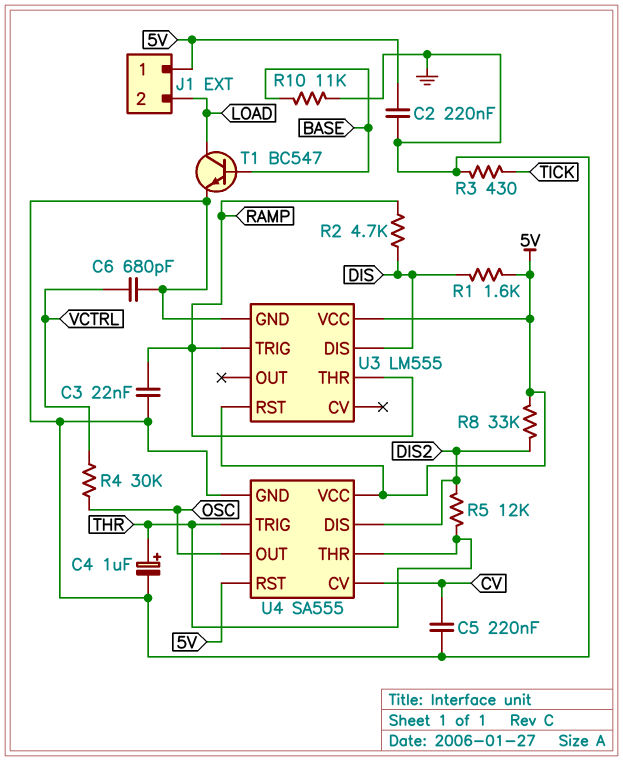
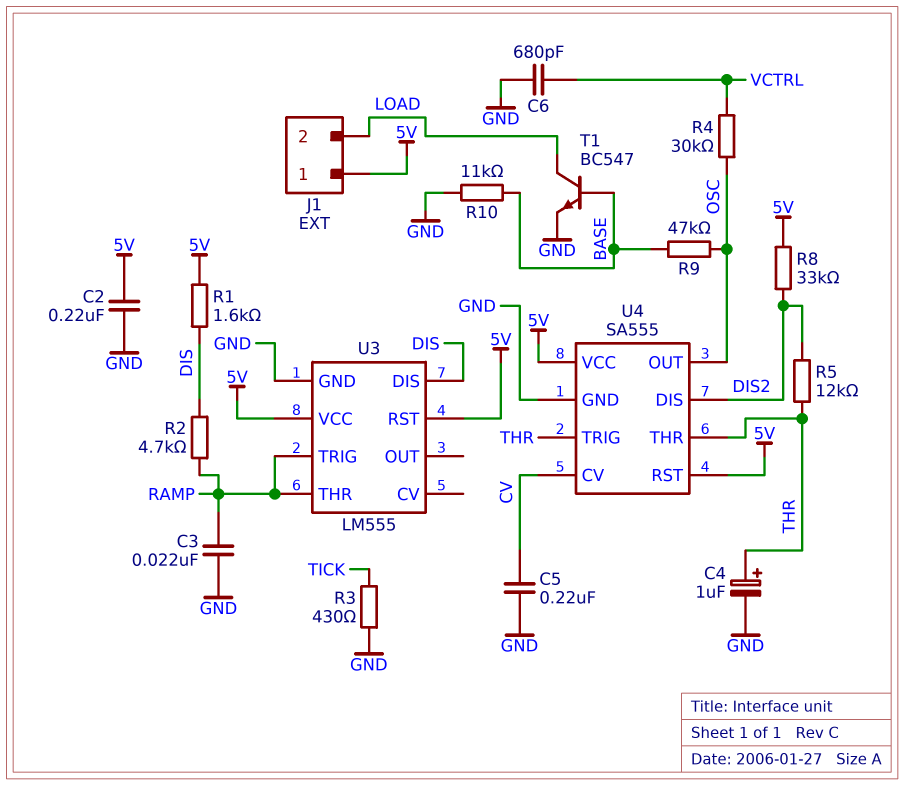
R9: none -> 47k (BASE, OSC)

